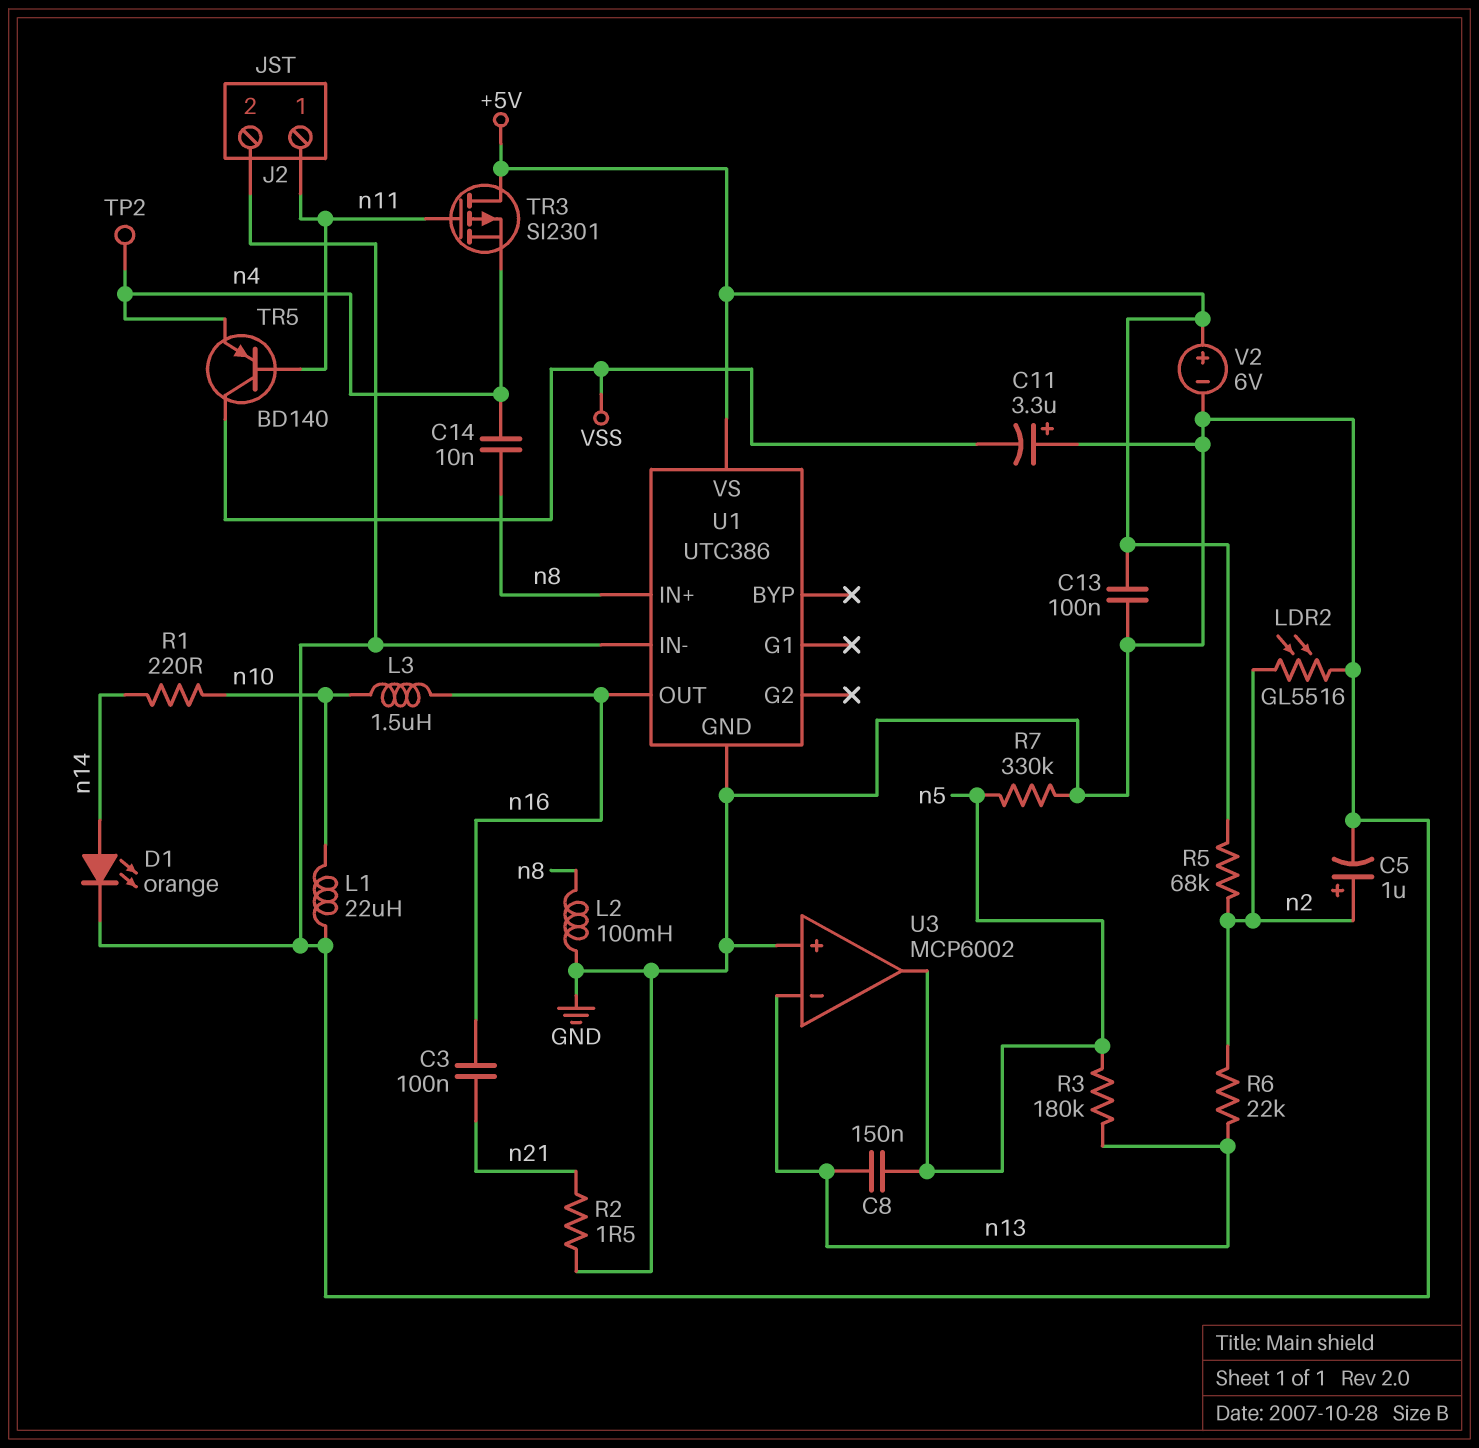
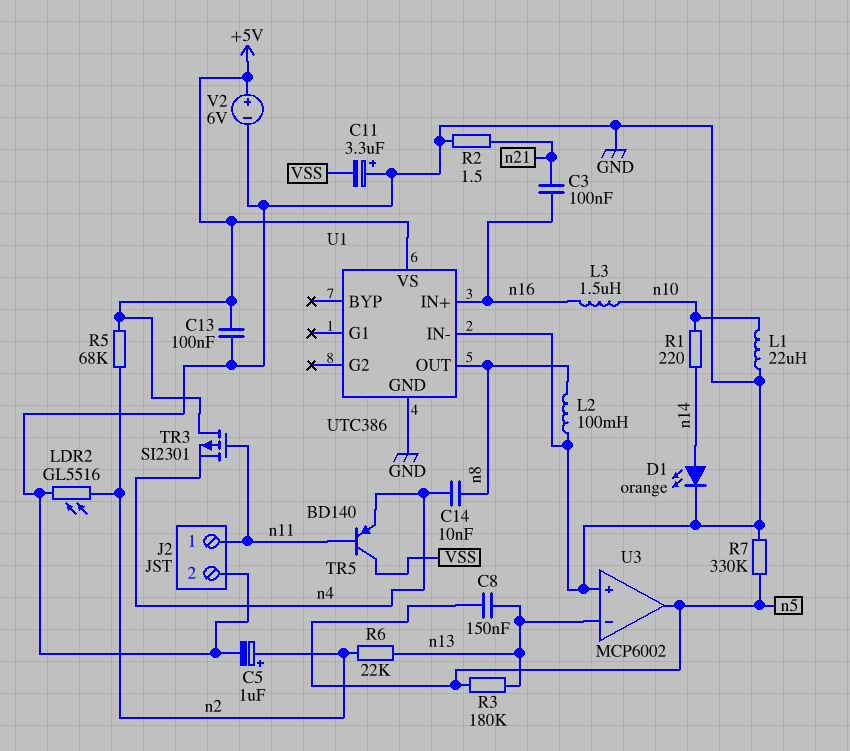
TP2: test point (n4) -> none
U1 pin IN+: n8 -> n16
U1 pin OUT: n16 -> n8

